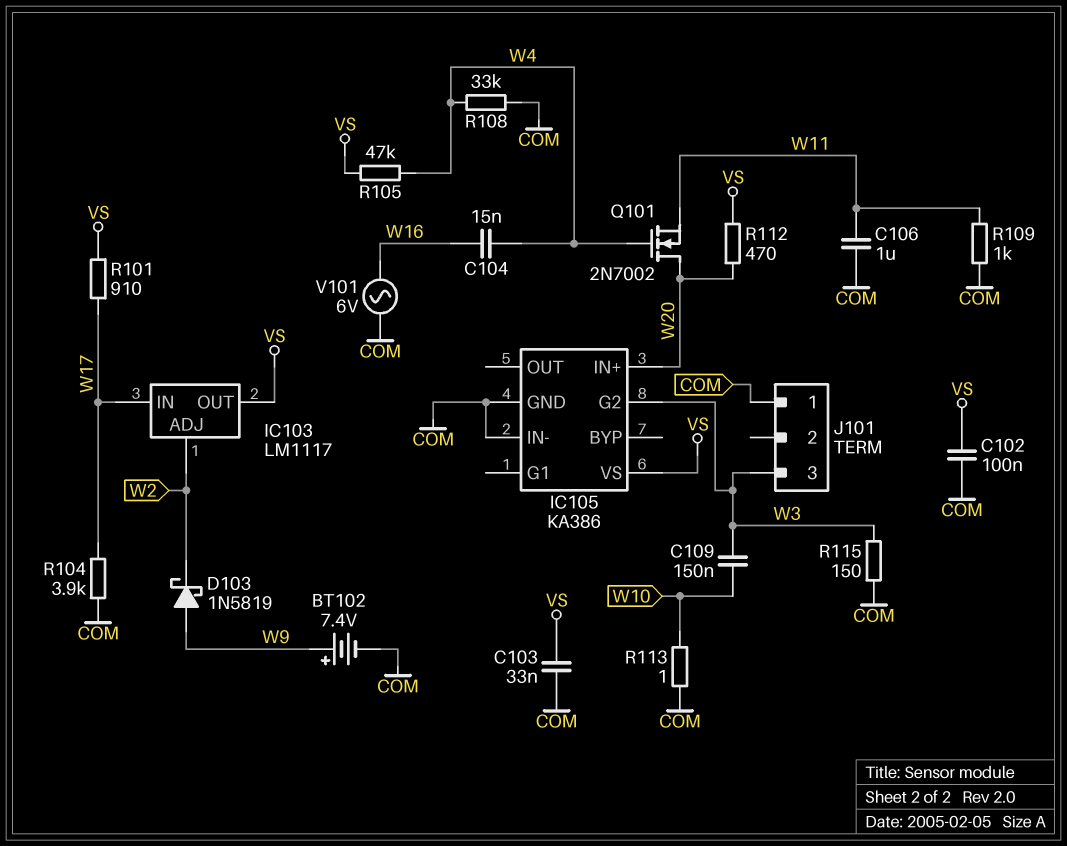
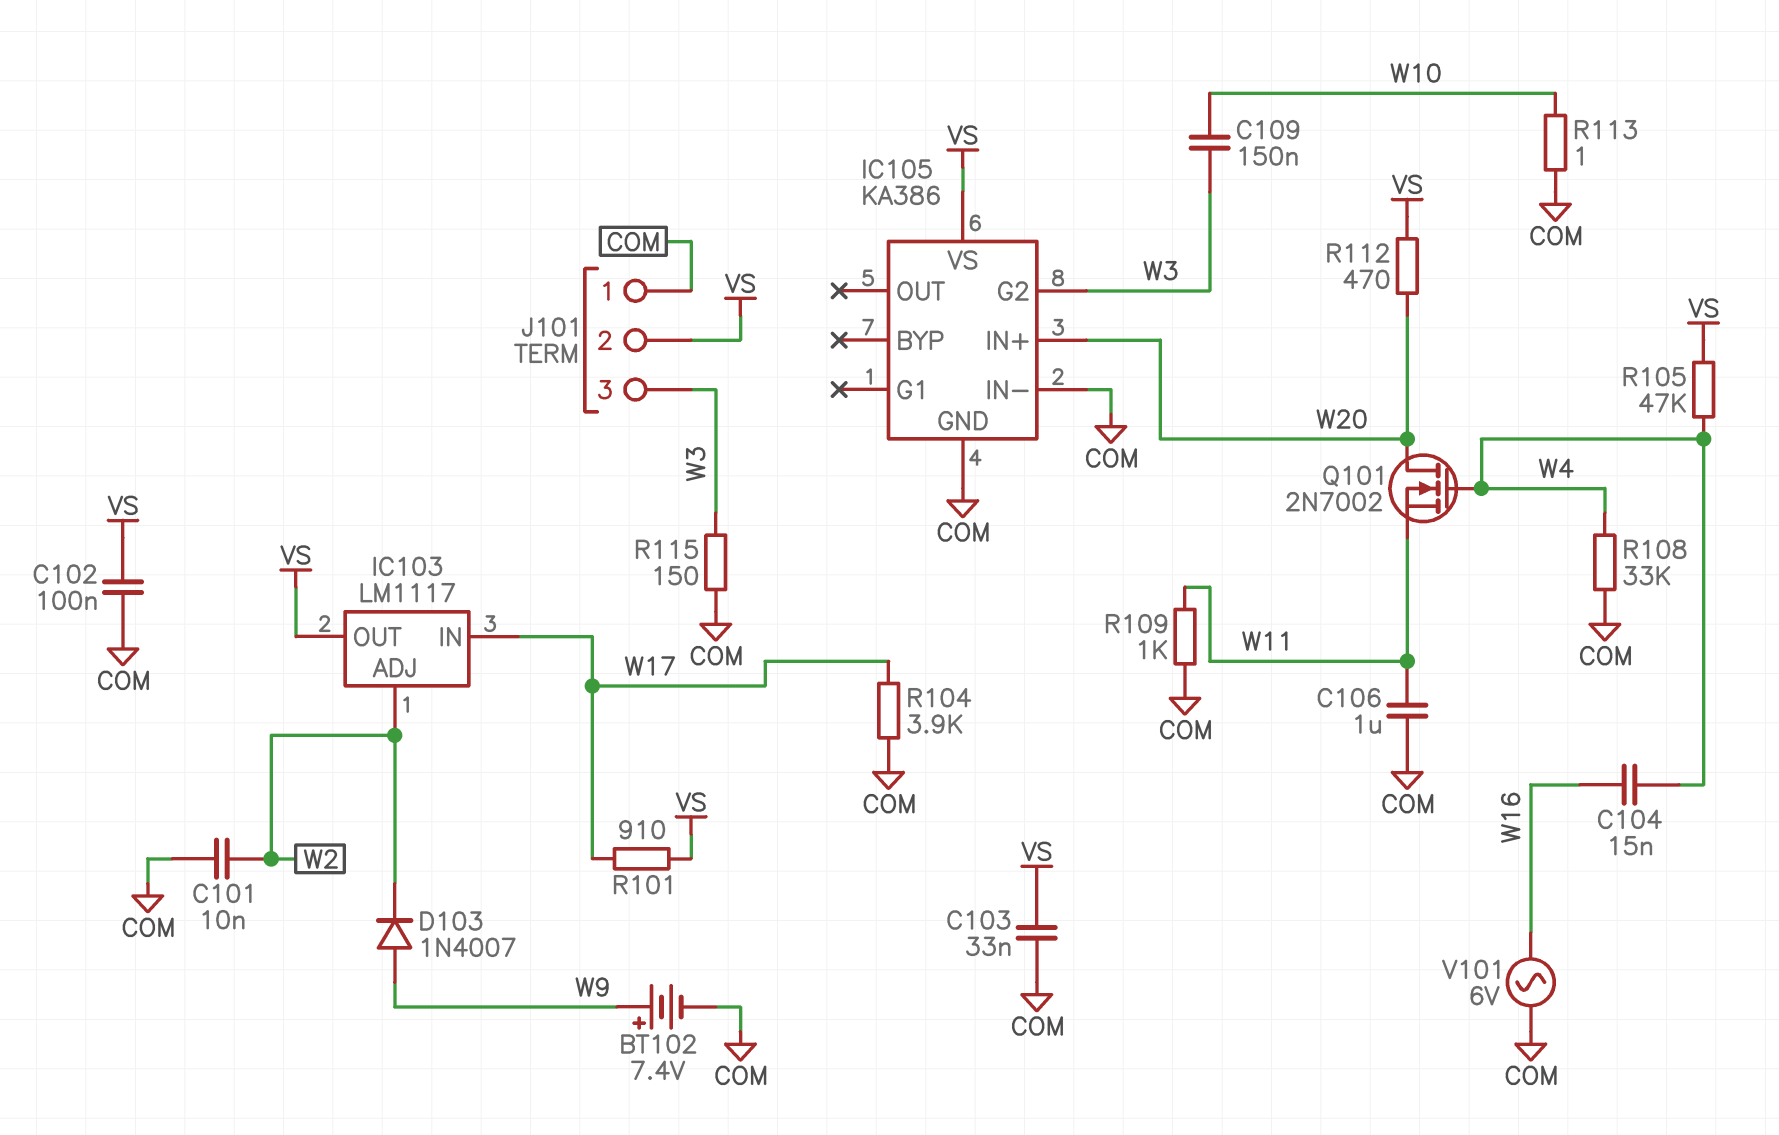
C101: none -> 10nF (COM, W2)
D103: schottky 1N5819 (A W9, K W2) -> diode 1N4007 (A W9, K W2)
J101 pin 2: none -> VS

